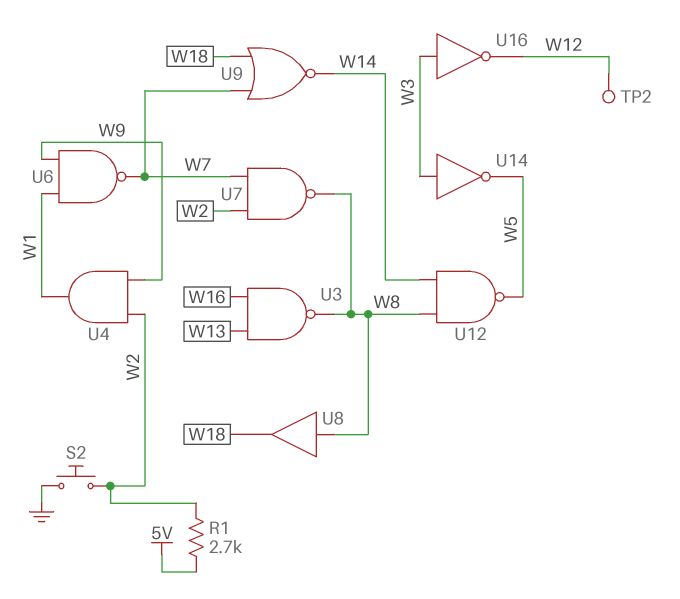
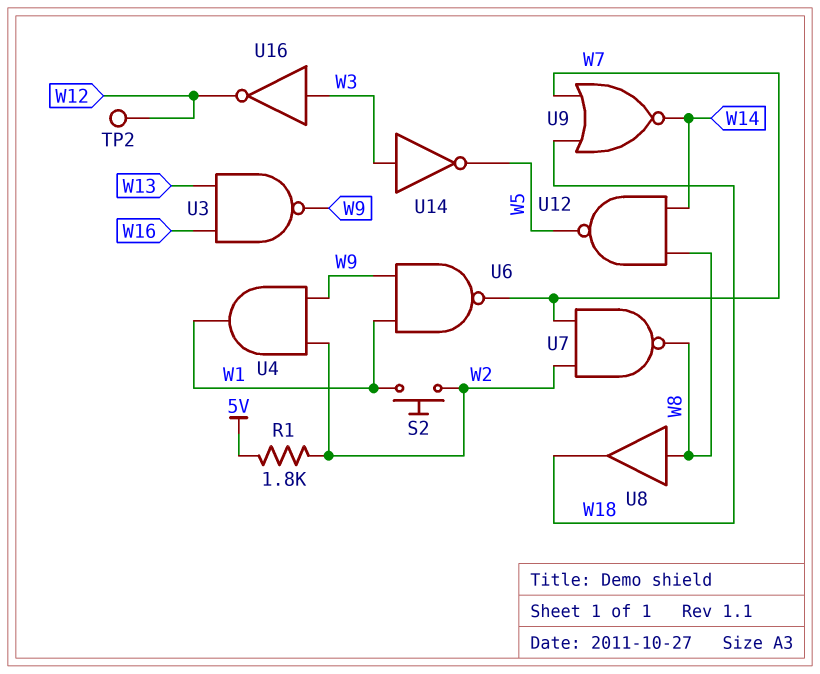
R1: 2.7k (5V, W2) -> 1.8k (5V, W2)
S2: button (GND, W2) -> button (W1, W2)
U3: NAND (in W13, in W16, out W8) -> NAND (in W13, in W16, out W9)

